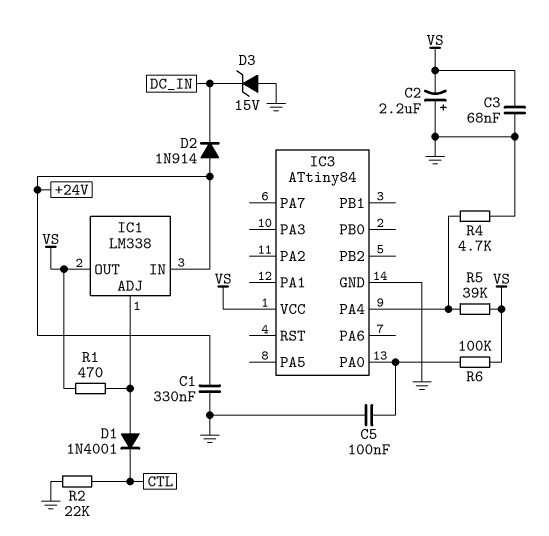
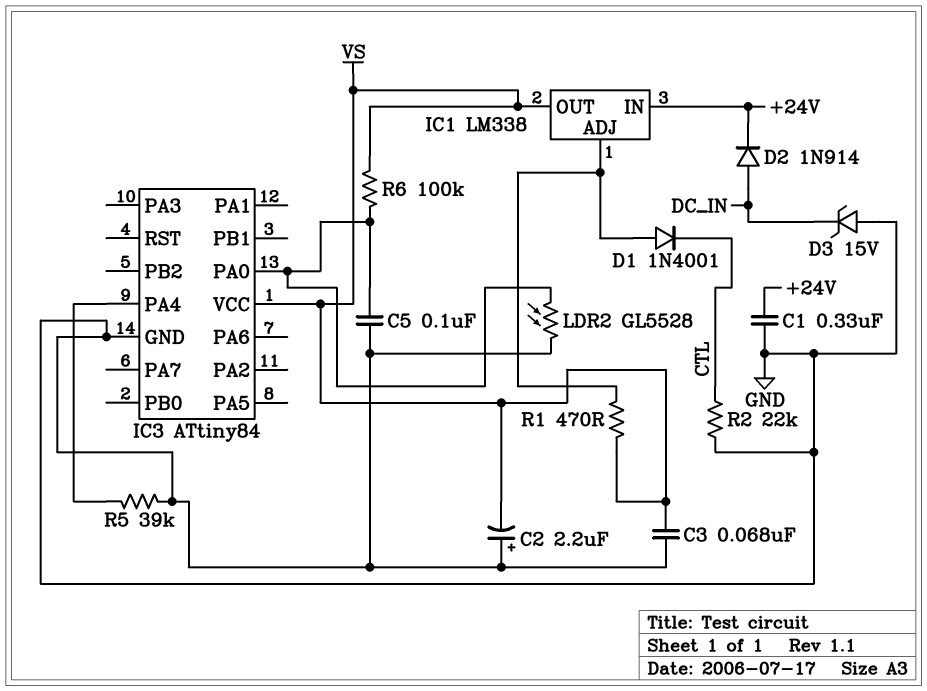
D2: diode 1N914 (A +24V, K DC_IN) -> diode 1N914 (A DC_IN, K +24V)
LDR2: none -> GL5528 (GND, IC3/PA0)
R4: 4.7k (GND, IC3/PA4) -> none
R5: 39k (IC3/PA4, VS) -> 39k (GND, IC3/PA4)

